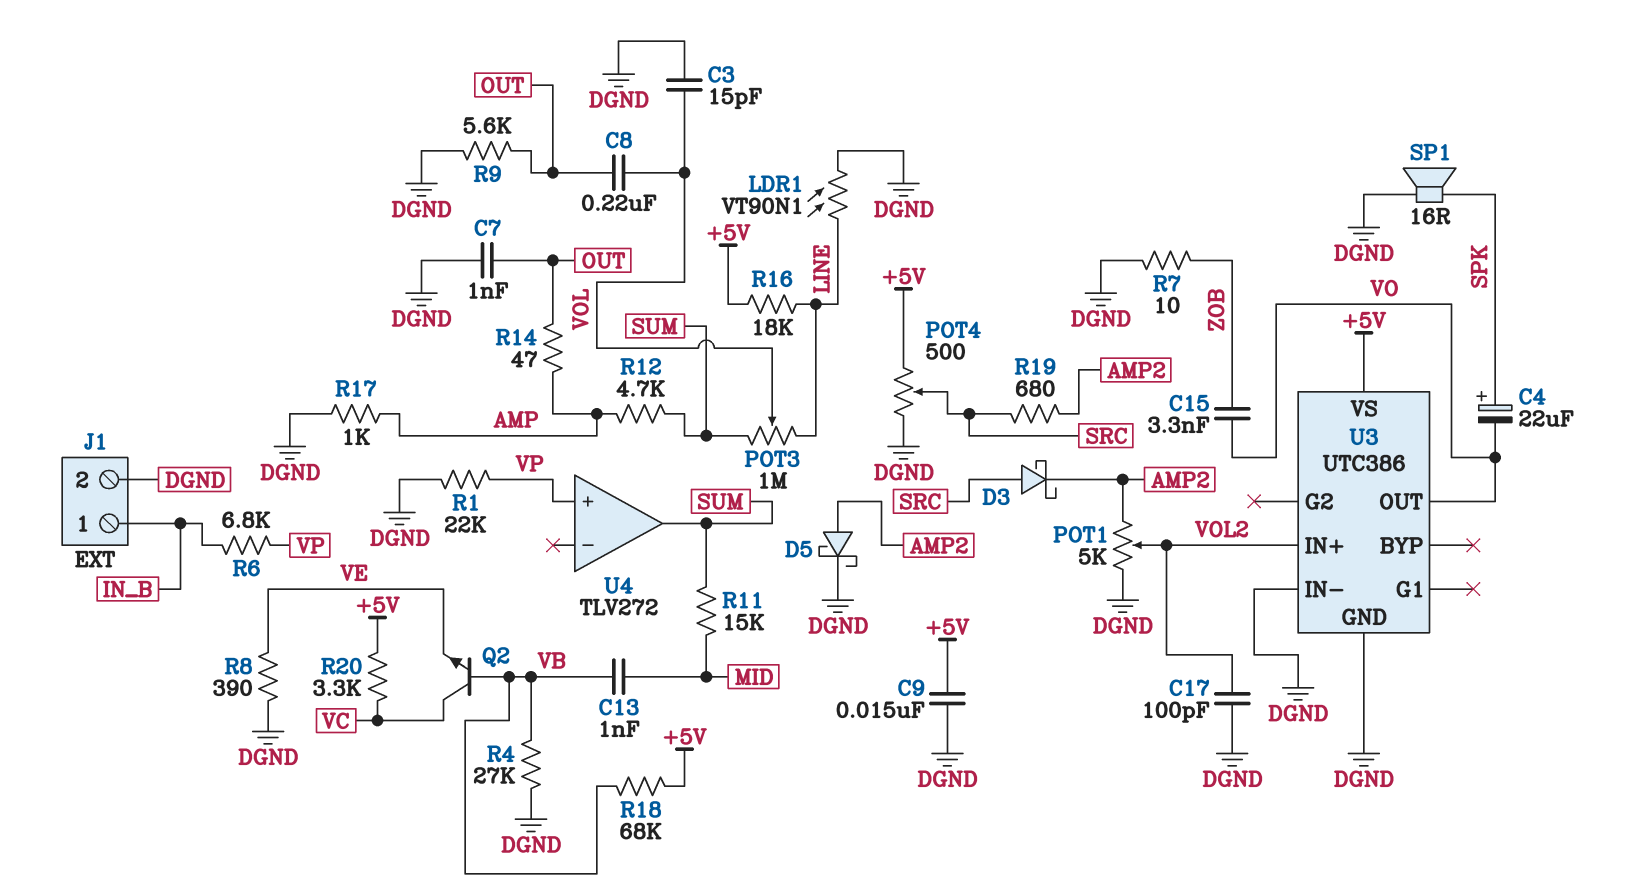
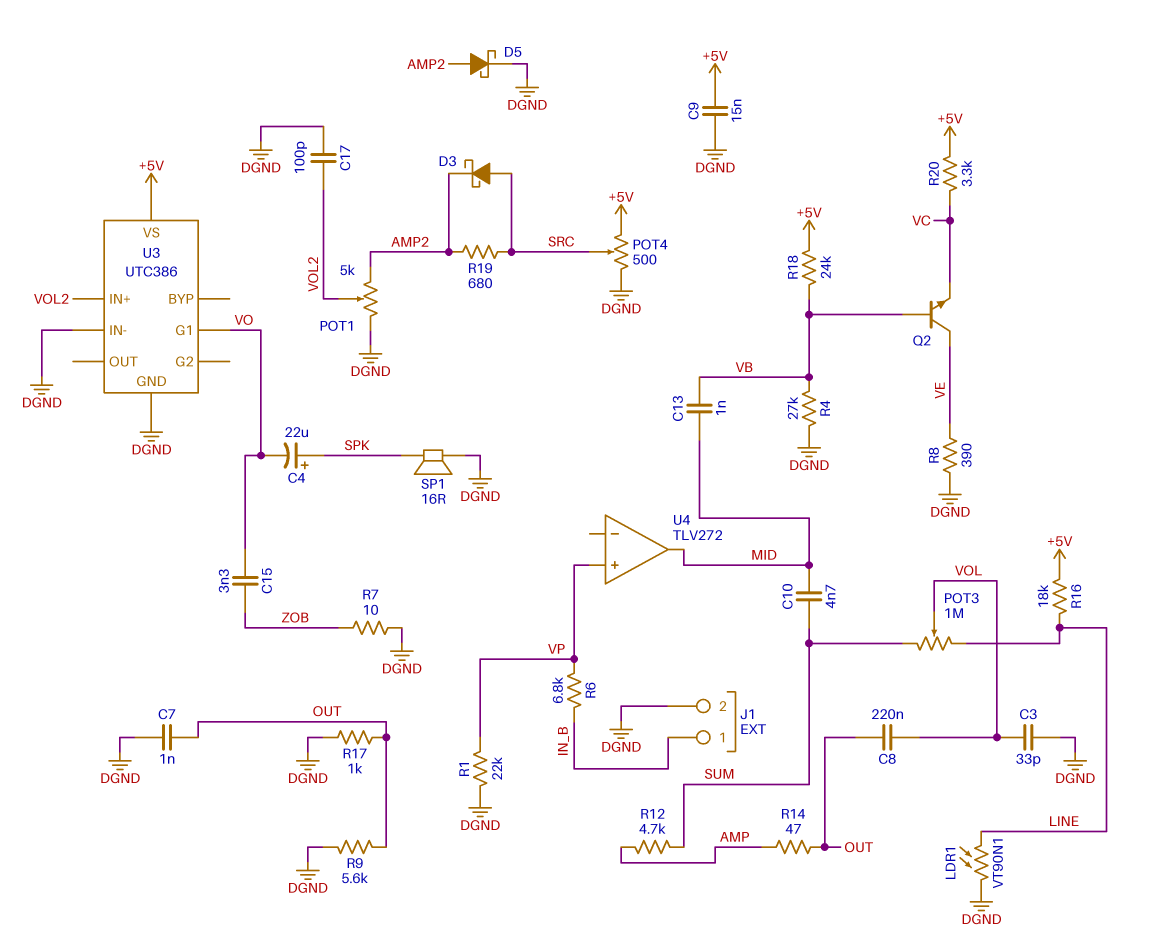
C3: 15pF (DGND, VOL) -> 33pF (DGND, VOL)
C10: none -> 4.7nF (MID, SUM)
Q2: NPN (B VB, C VC, E VE) -> NPN (B VB, C VE, E VC)
R11: 15k (MID, SUM) -> none
R17: 1k (AMP, DGND) -> 1k (DGND, OUT)
R18: 68k (+5V, VB) -> 24k (+5V, VB)
U3 pin G1: none -> VO
U3 pin OUT: VO -> none
U4 pin out: SUM -> MID

